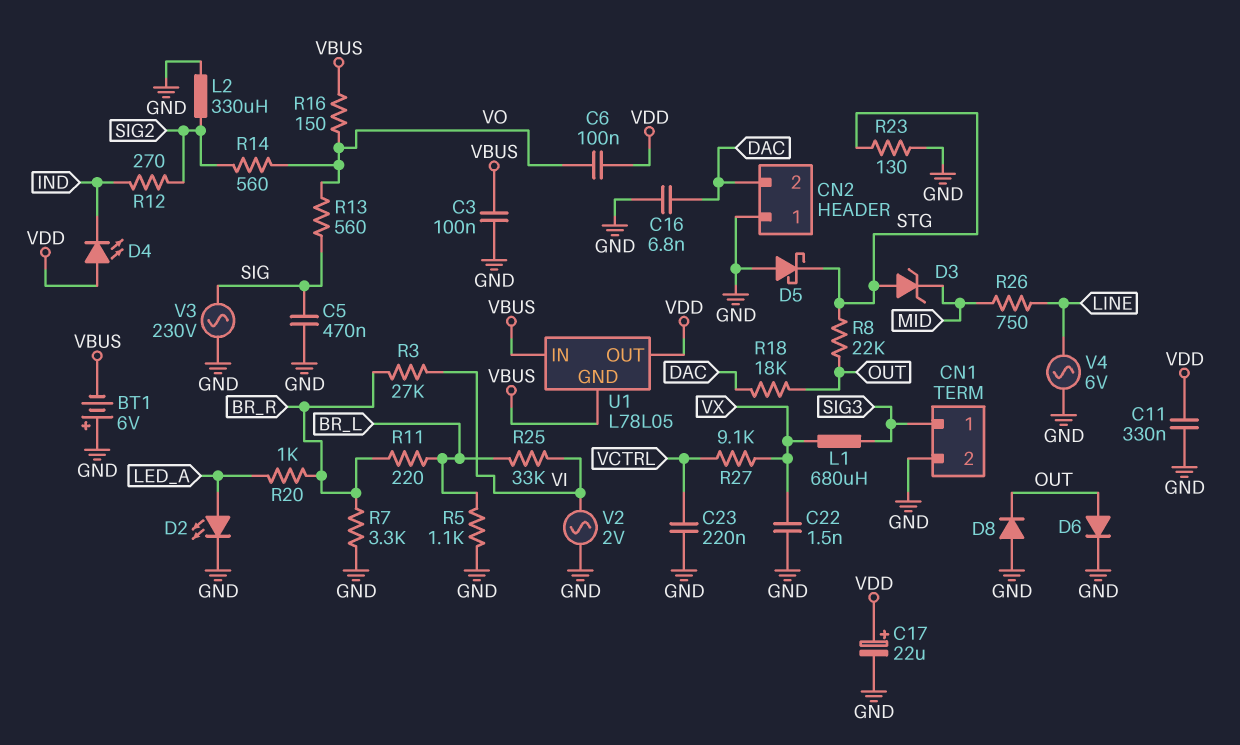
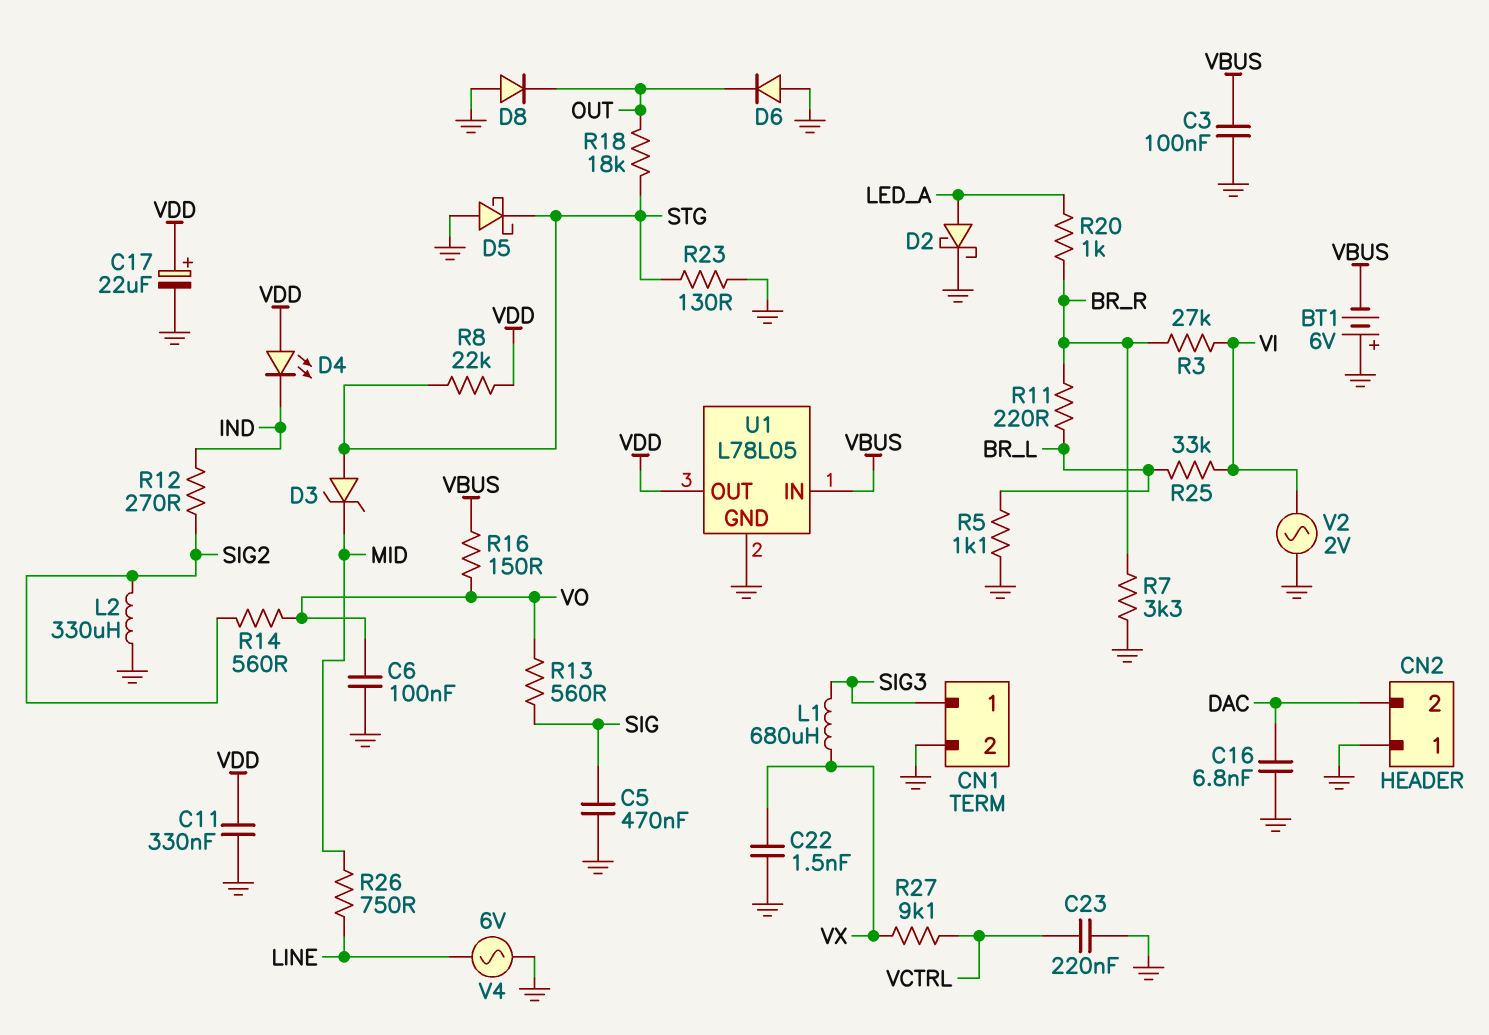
C6: 100nF (VDD, VO) -> 100nF (GND, VO)
D2: LED (A LED_A, K GND) -> schottky (A LED_A, K GND)
D6: diode (A OUT, K GND) -> diode (A GND, K OUT)
R8: 22k (OUT, STG) -> 22k (STG, VDD)
R18: 18k (DAC, OUT) -> 18k (OUT, STG)
U1 pin GND: VBUS -> GND
V3: AC 230V (GND, SIG) -> none

